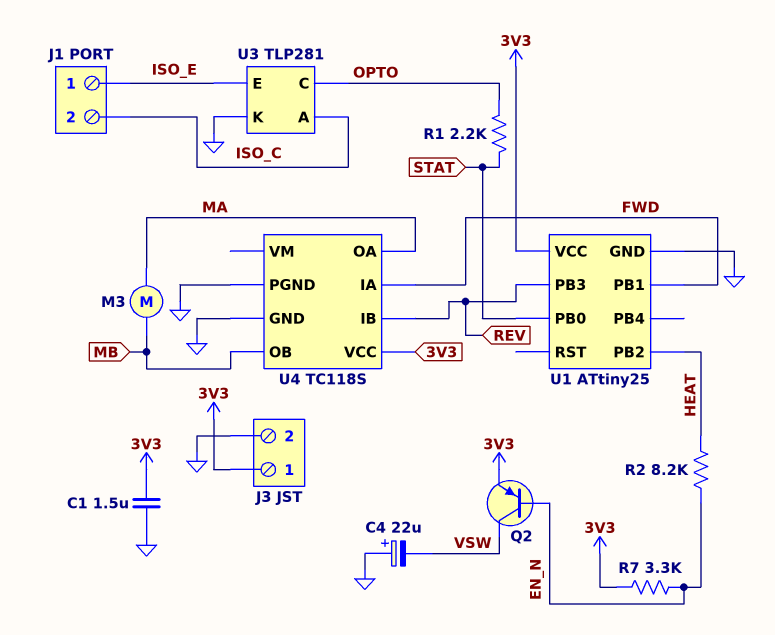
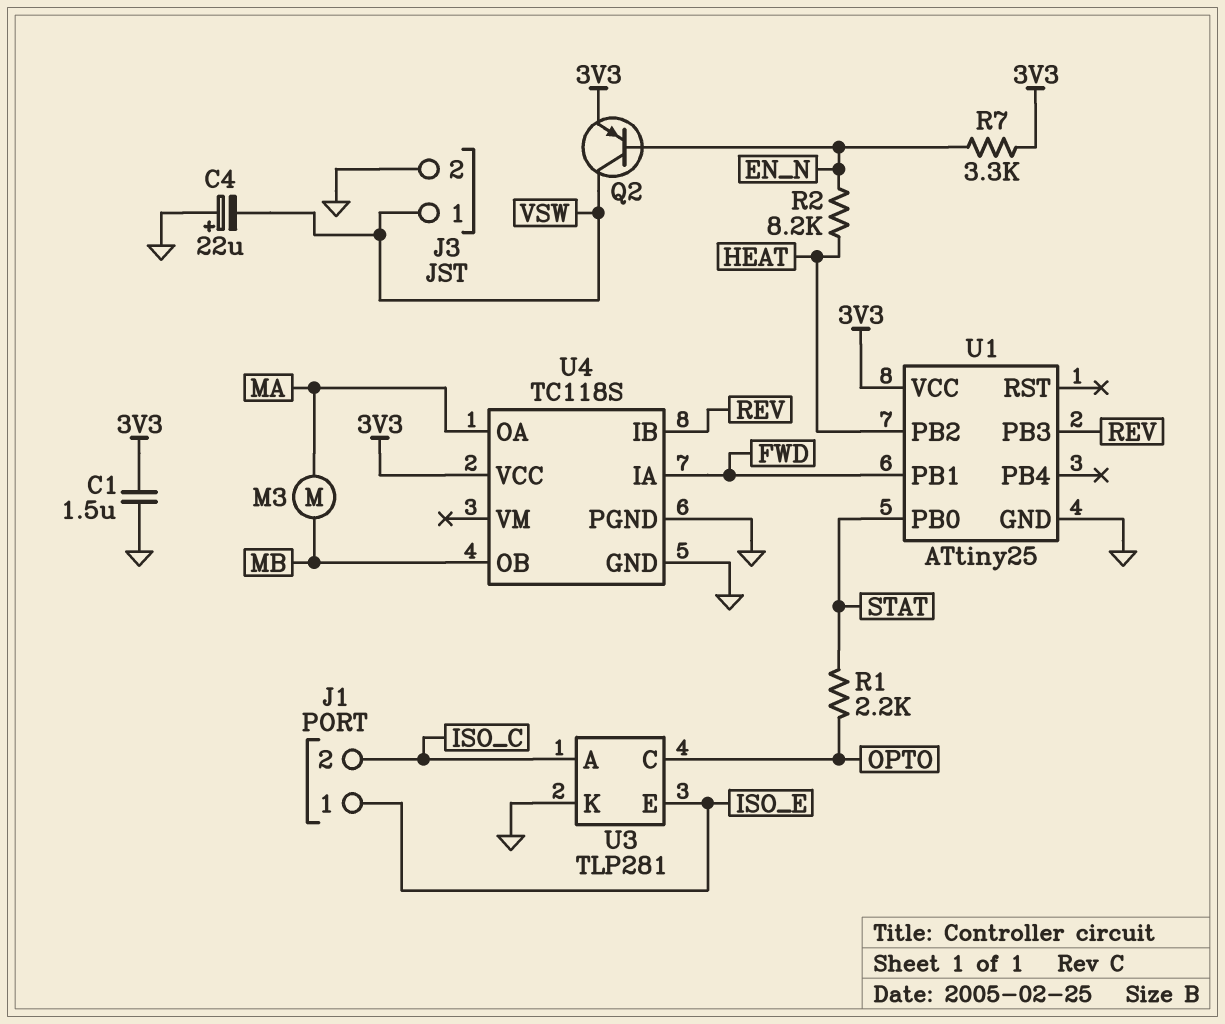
J3 pin 1: 3V3 -> VSW

